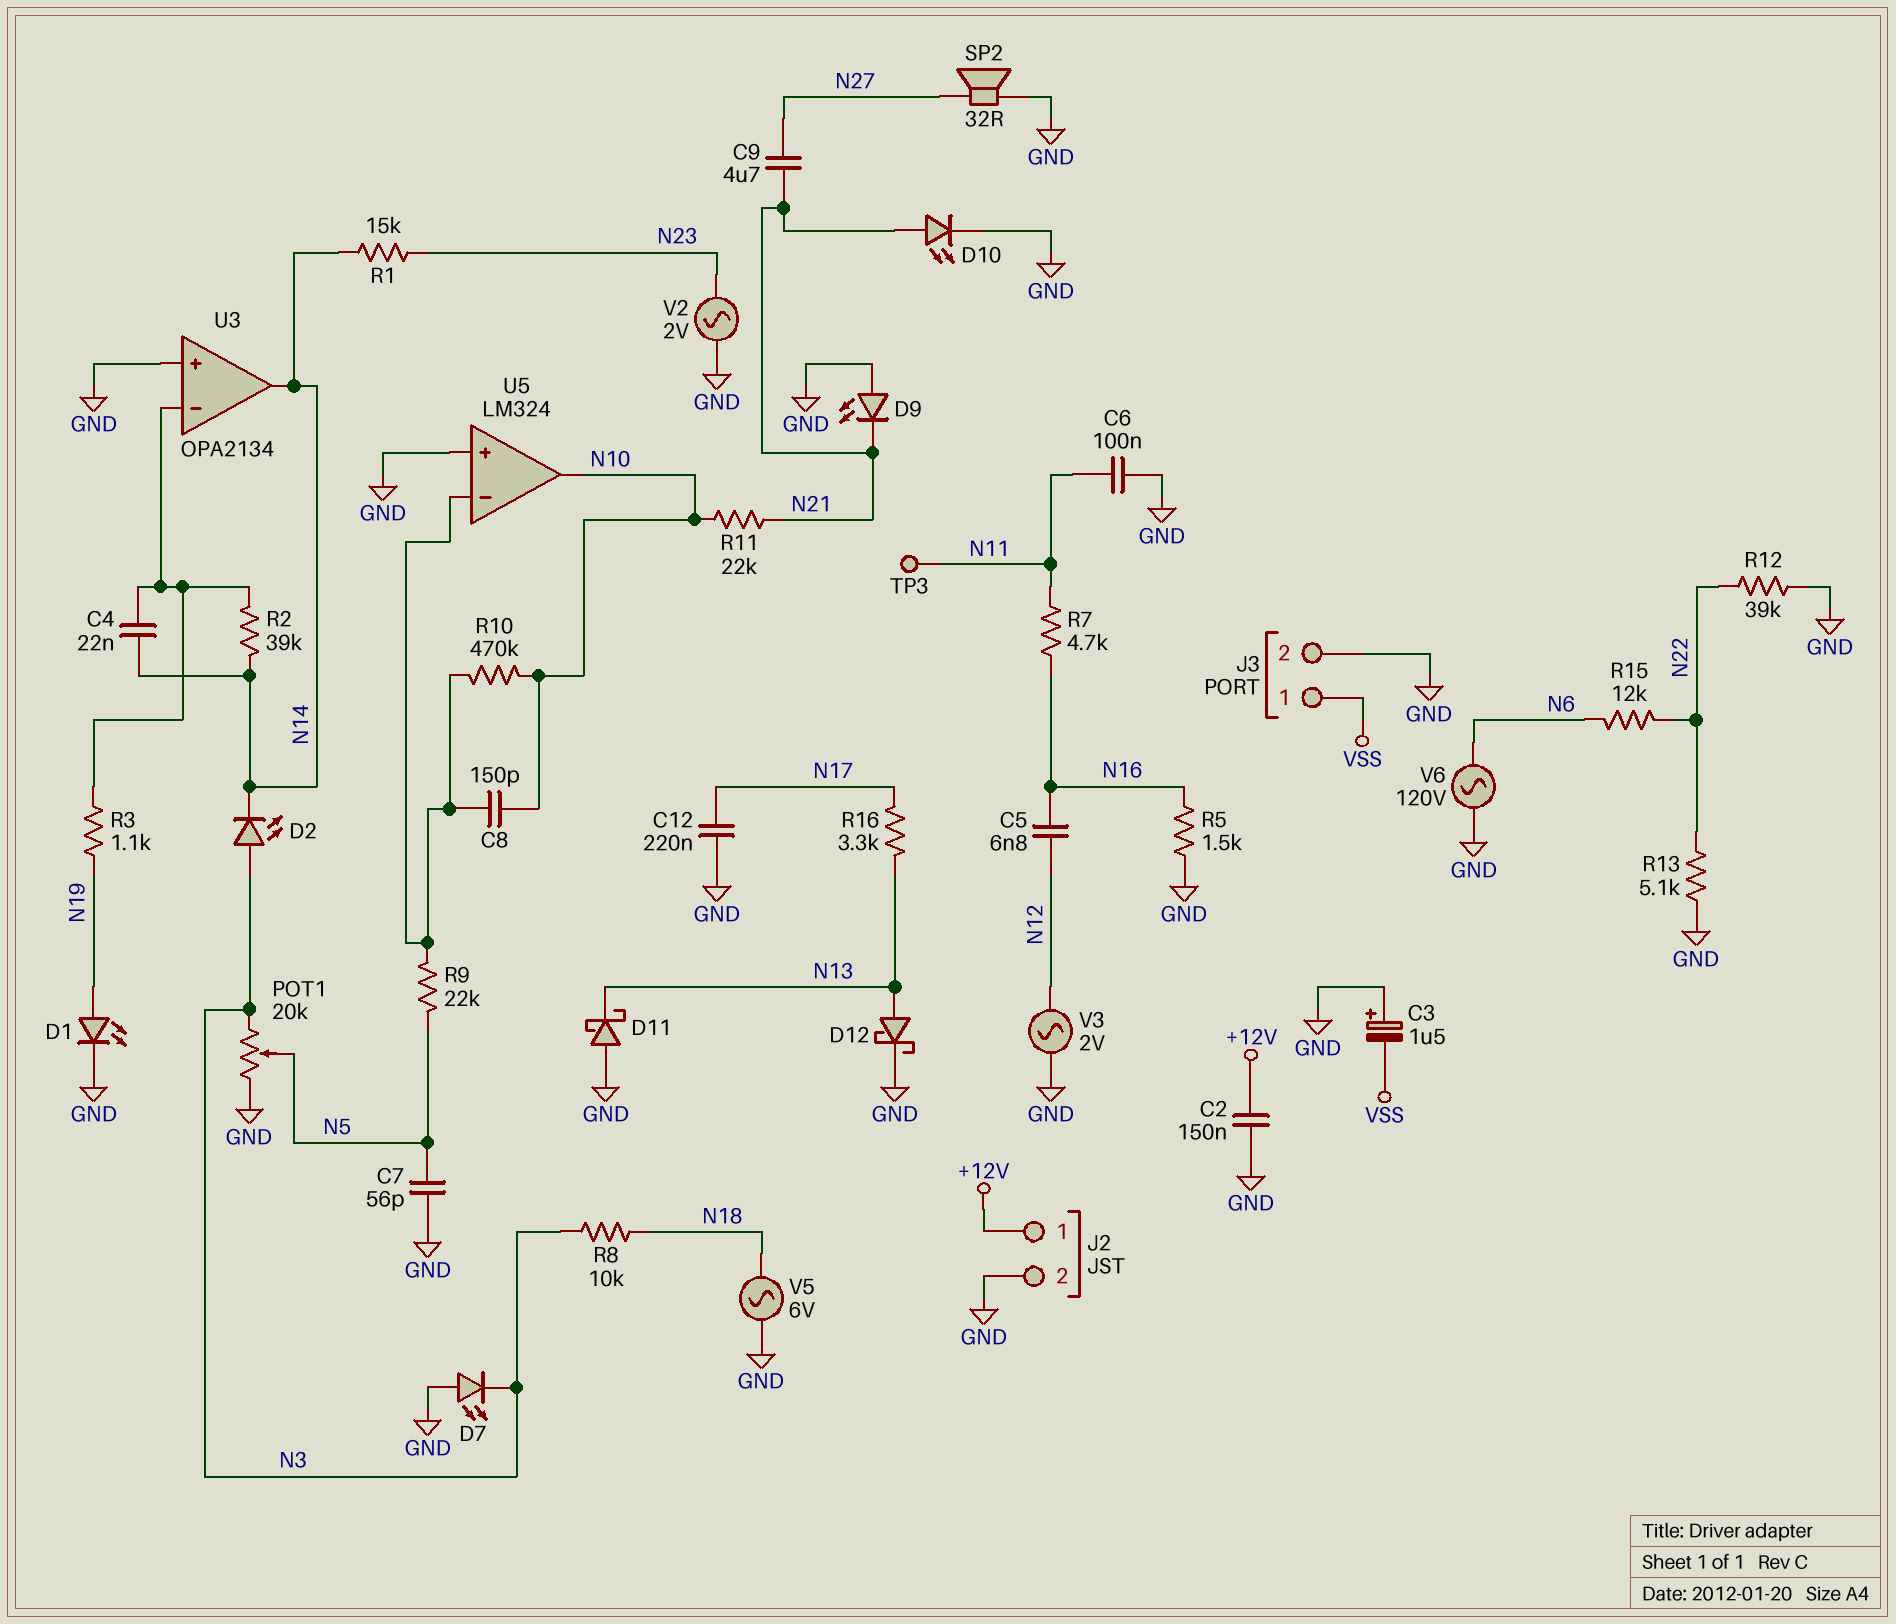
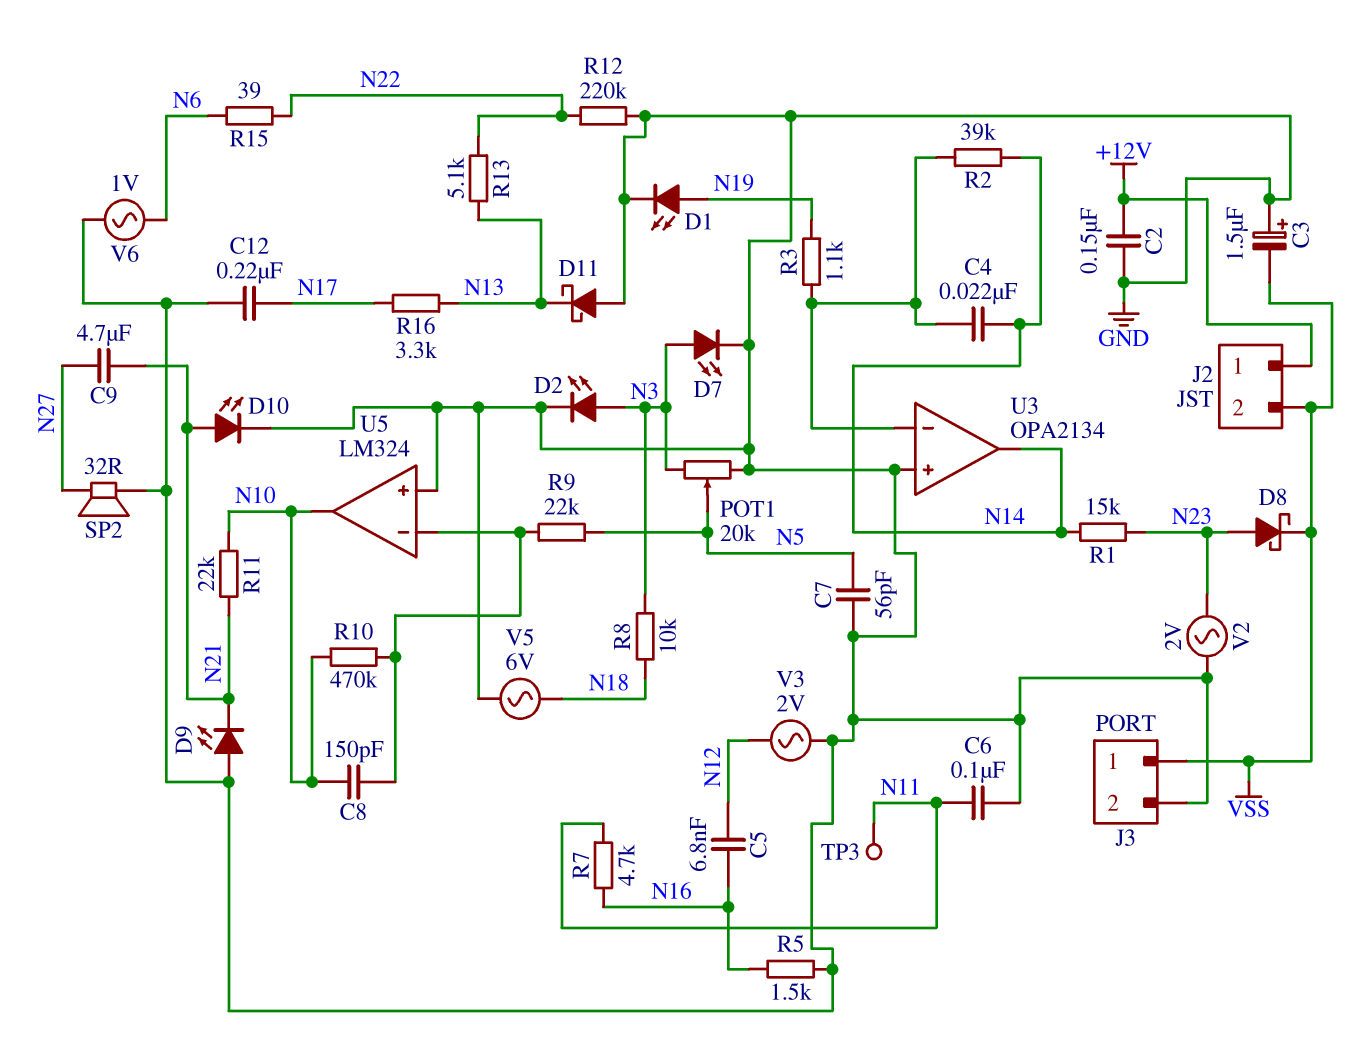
D2: LED (A N3, K N14) -> LED (A N3, K GND)
D7: LED (A GND, K N3) -> LED (A N3, K GND)
D8: none -> schottky (A N23, K VSS)
D12: schottky (A N13, K GND) -> none
J2 pin 2: GND -> VSS
R12: 39k (GND, N22) -> 220k (GND, N22)
R13: 5.1k (GND, N22) -> 5.1k (N13, N22)
R15: 12k (N6, N22) -> 39 (N6, N22)
V6: AC 120V (GND, N6) -> AC 1V (GND, N6)

